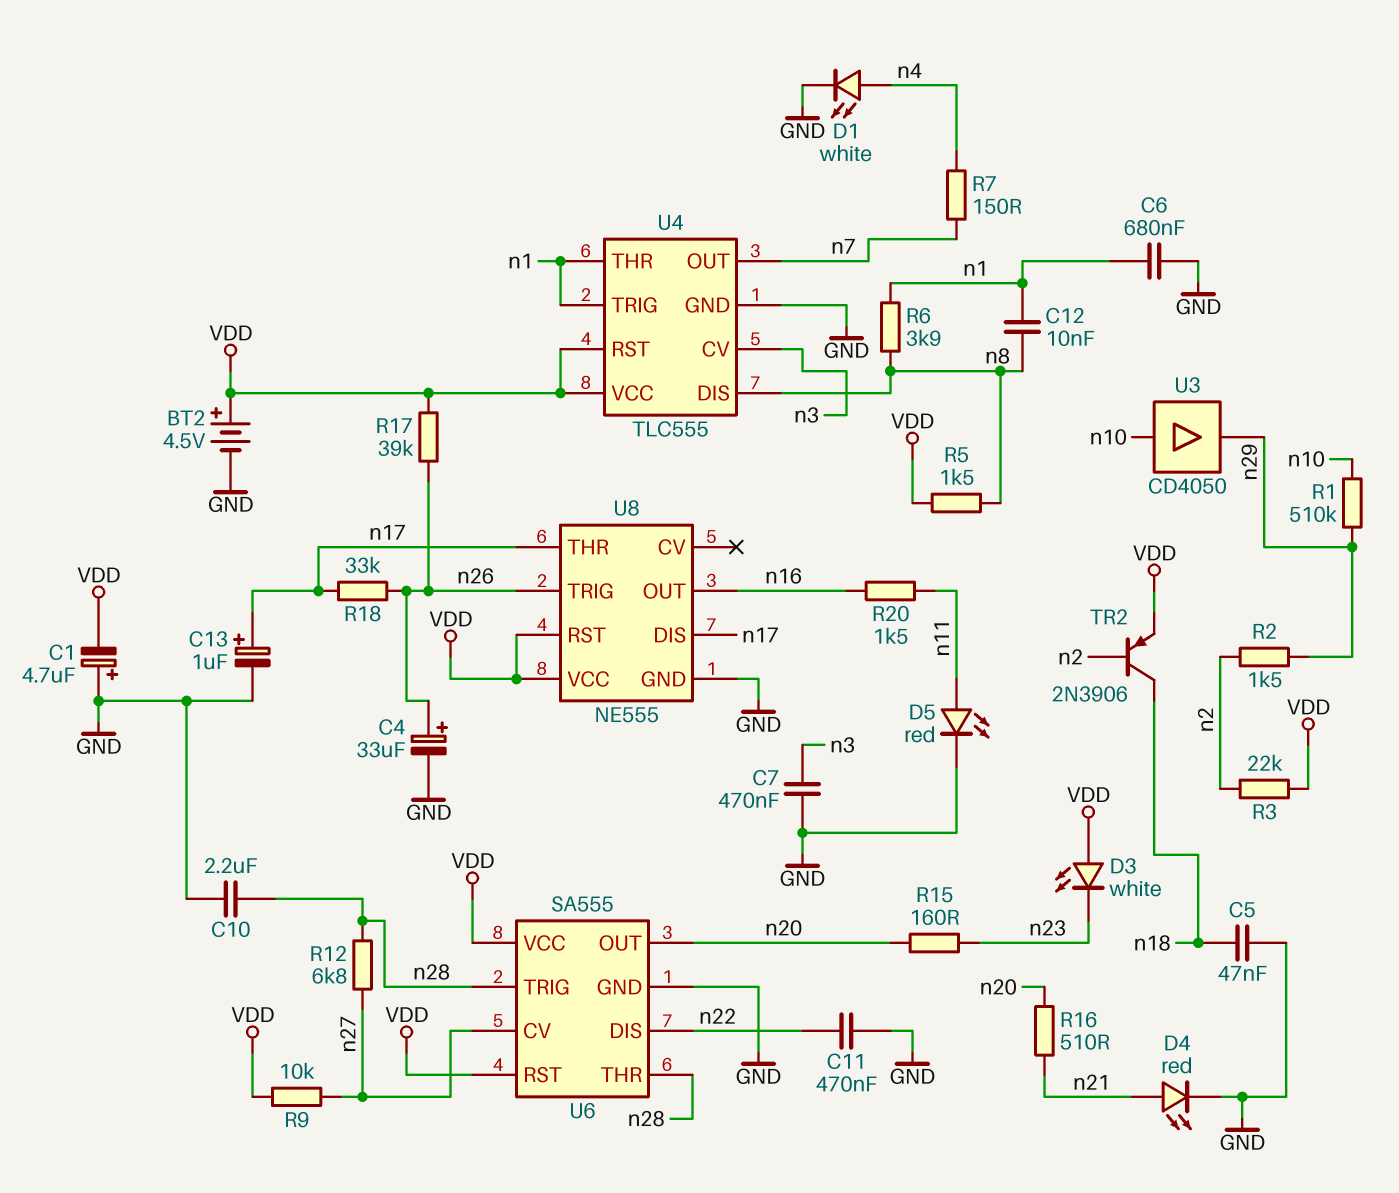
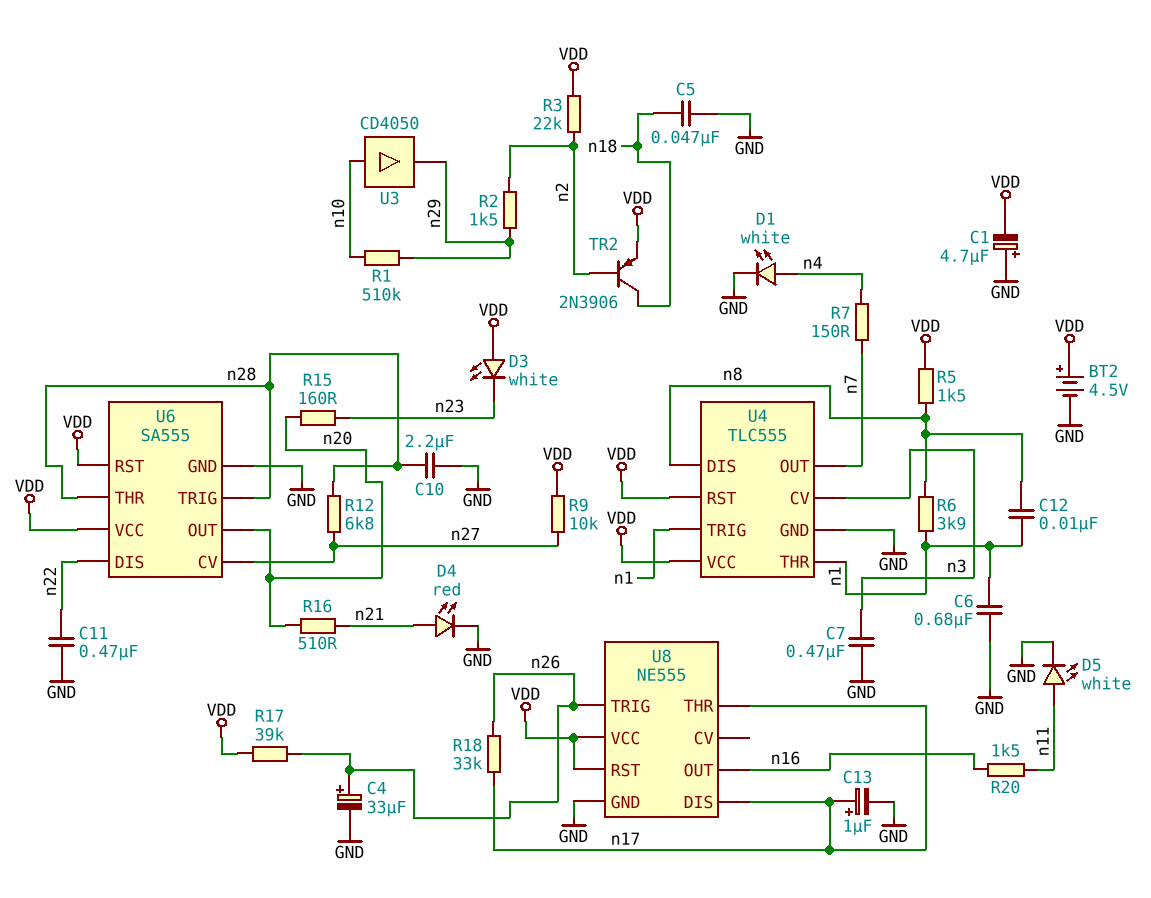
D5: LED red (A n11, K GND) -> LED white (A n11, K GND)

